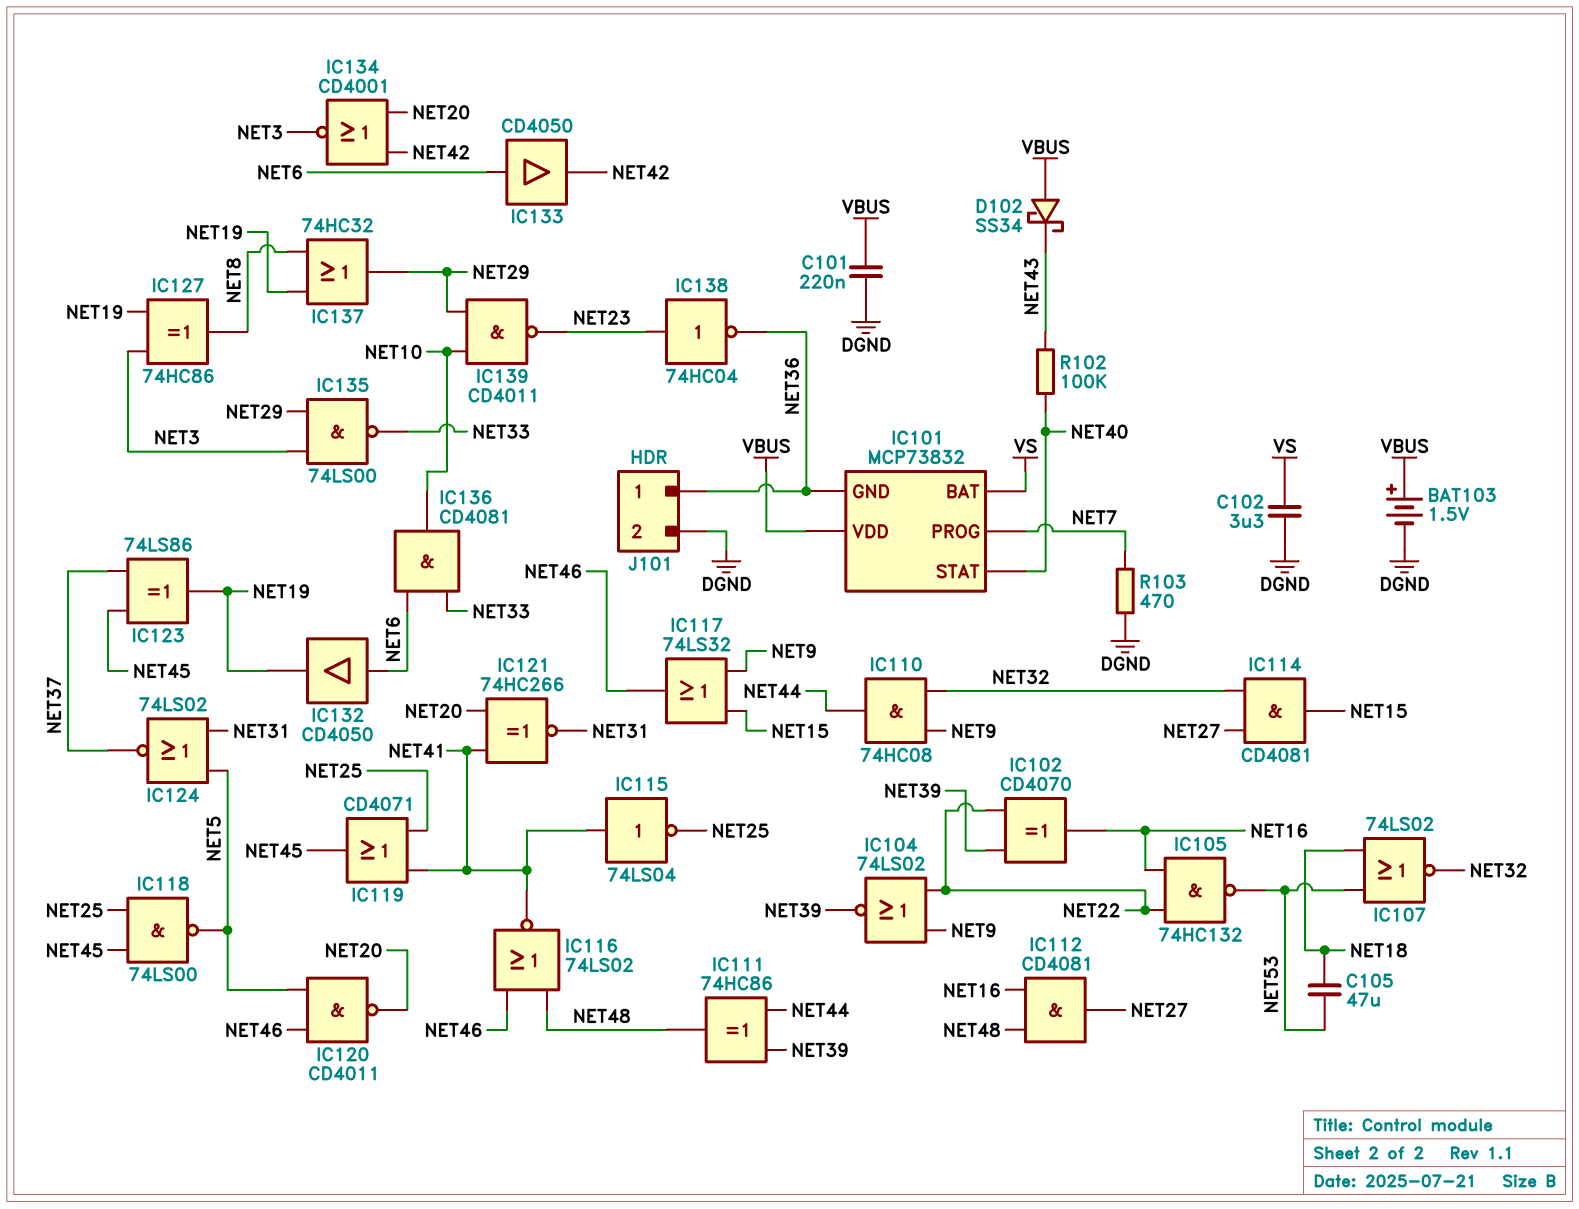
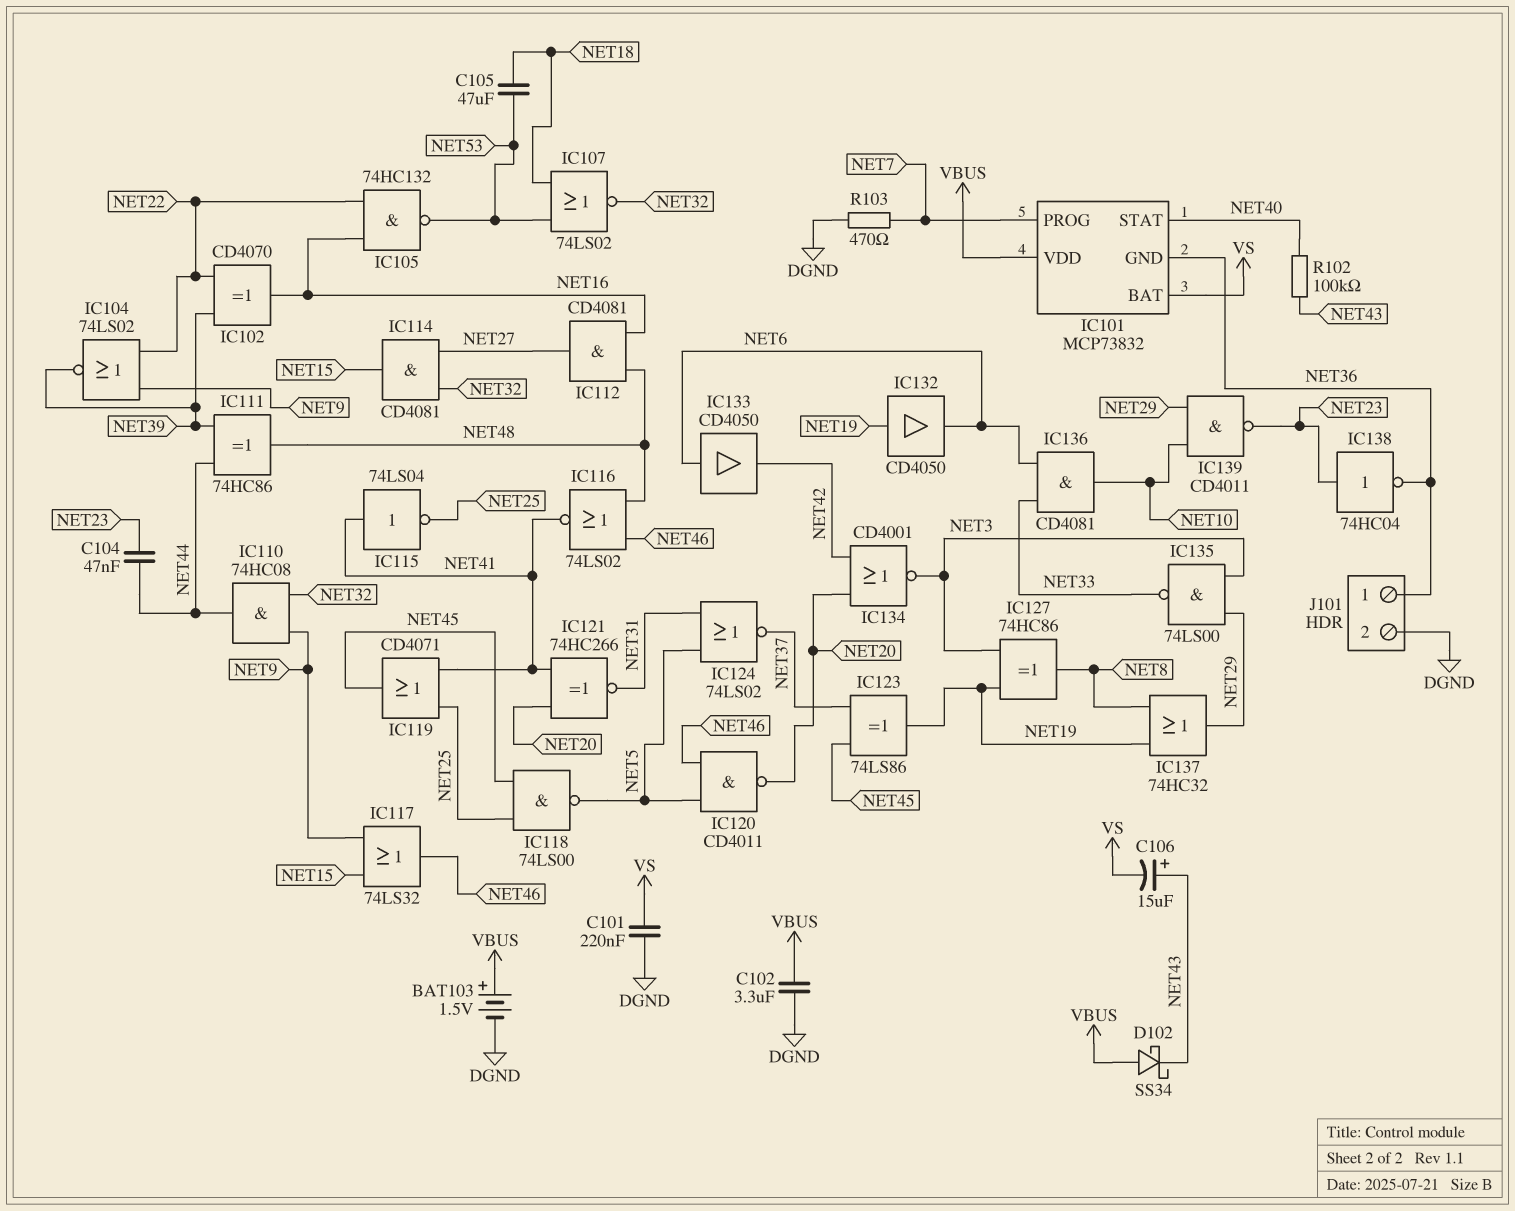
C101: 220nF (DGND, VBUS) -> 220nF (DGND, VS)
C102: 3.3uF (DGND, VS) -> 3.3uF (DGND, VBUS)
C104: none -> 47nF (NET23, NET44)
C106: none -> 15uF (plus NET43, minus VS)
IC132: buffer CD4050 (in NET6, out NET19) -> buffer CD4050 (in NET19, out NET6)

